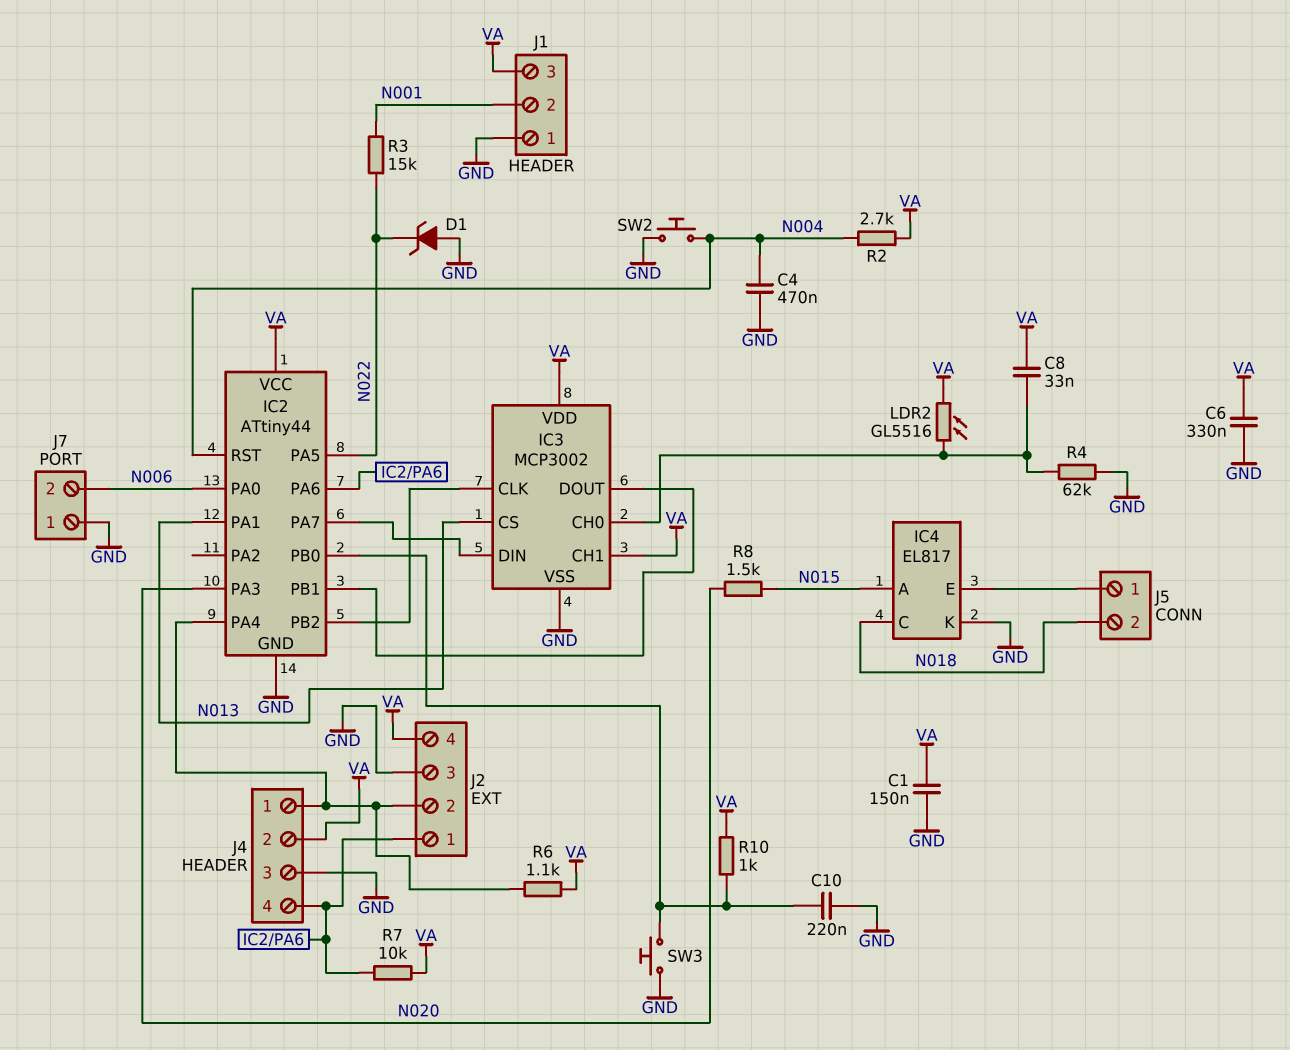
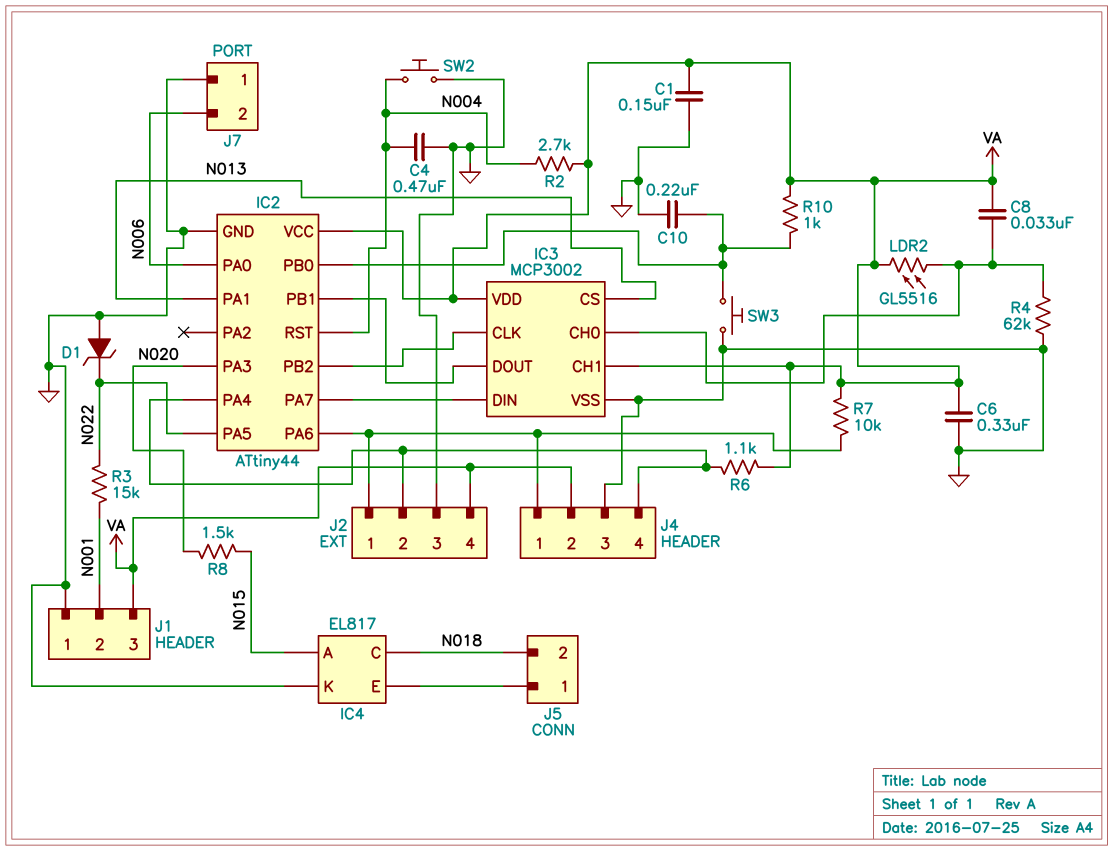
J4 pin 1: IC2/PA4 -> IC2/PA6
J4 pin 4: IC2/PA6 -> IC2/PA4

